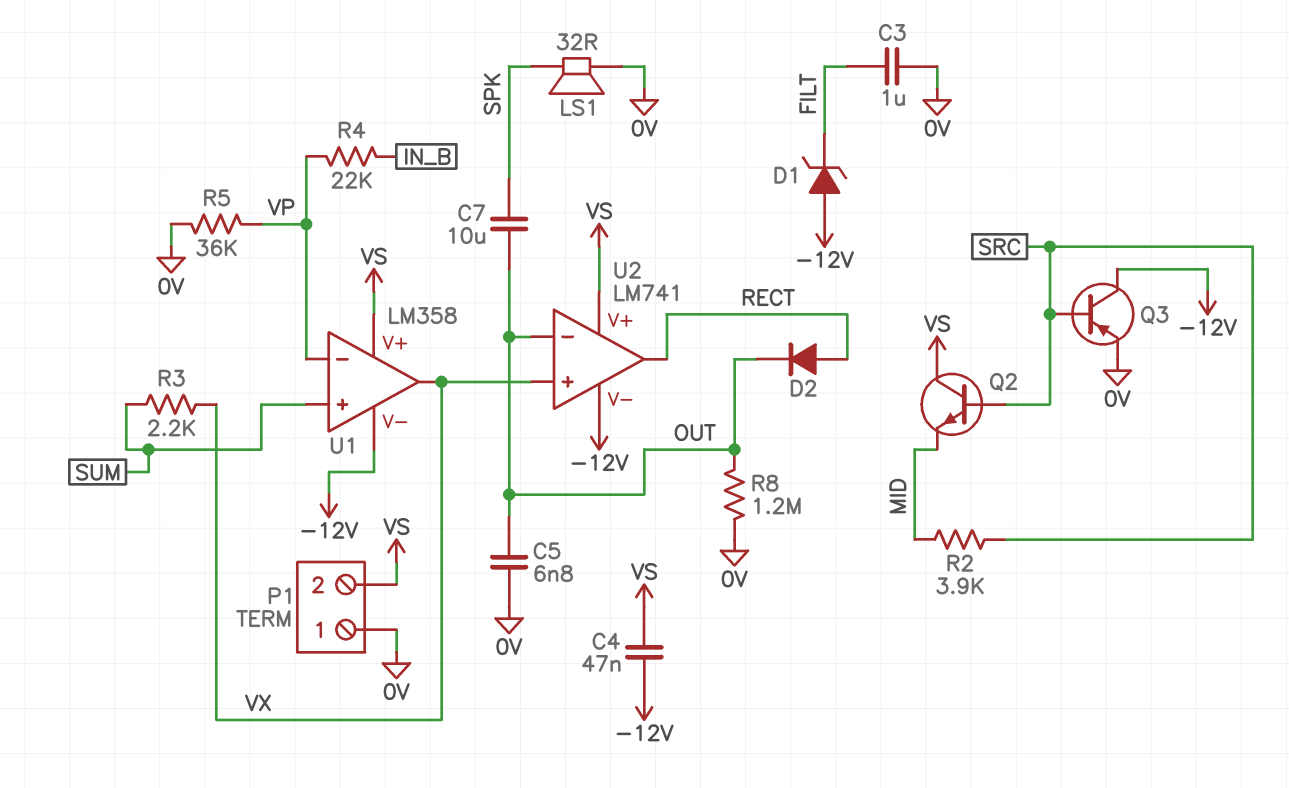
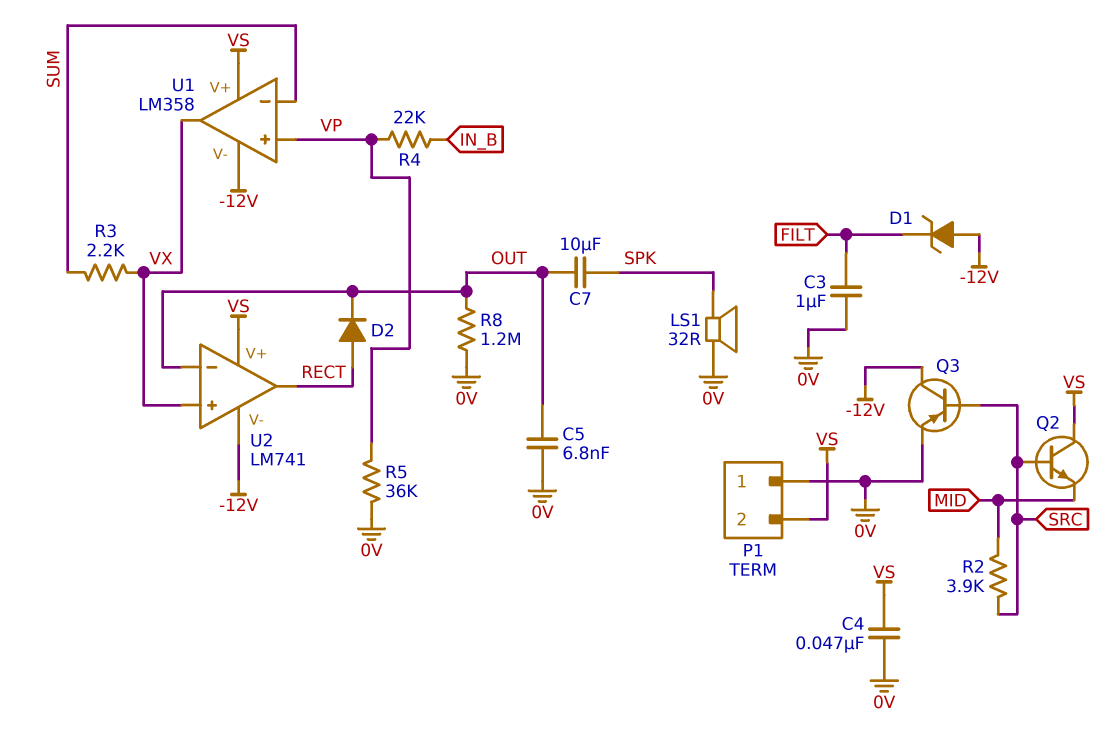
C4: 47nF (-12V, VS) -> 47nF (0V, VS)
U1 pin in+: SUM -> VP
U1 pin in-: VP -> SUM

